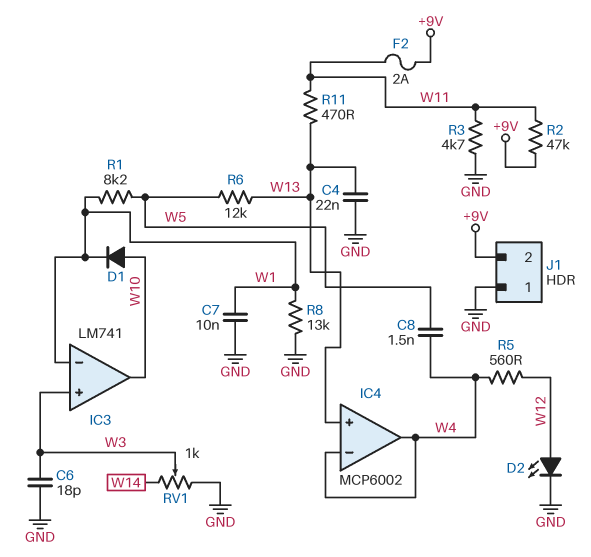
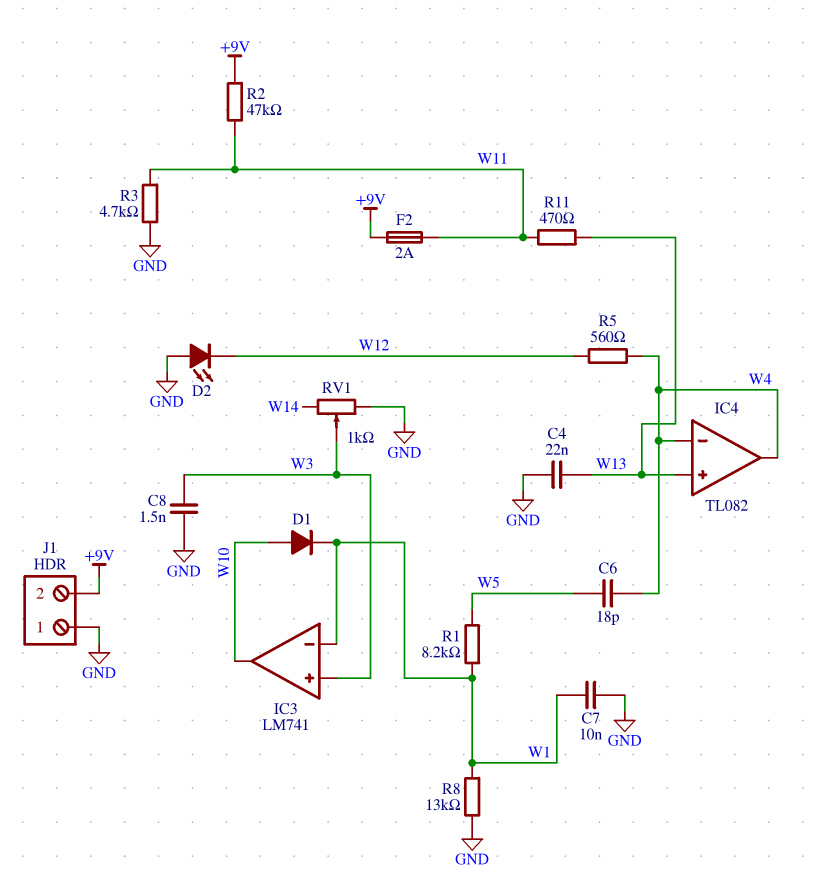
C6: 18pF (GND, W3) -> 18pF (W4, W5)
C8: 1.5nF (W4, W5) -> 1.5nF (GND, W3)
D2: LED (A W12, K GND) -> LED (A GND, K W12)
IC4: MCP6002 -> TL082
R6: 12k (W5, W13) -> none

